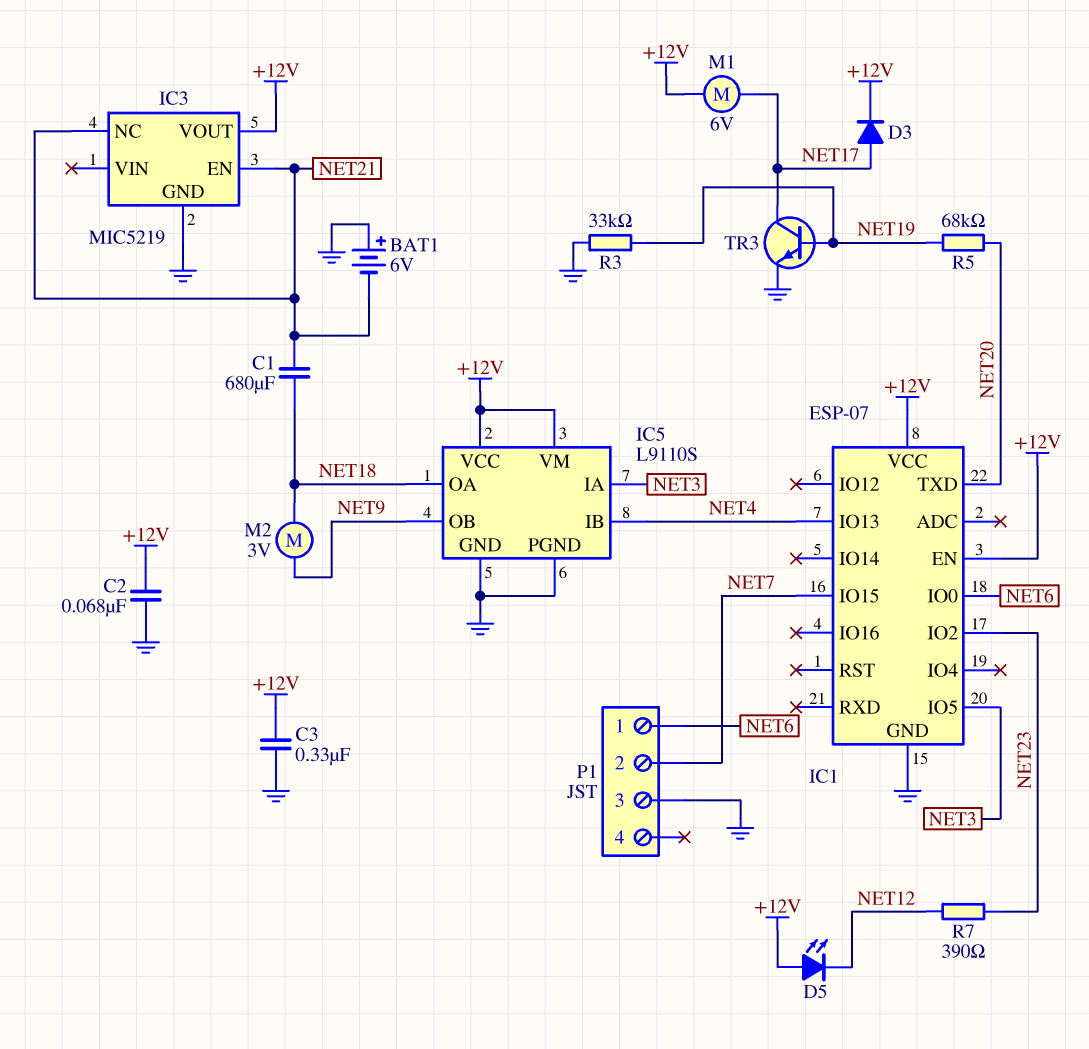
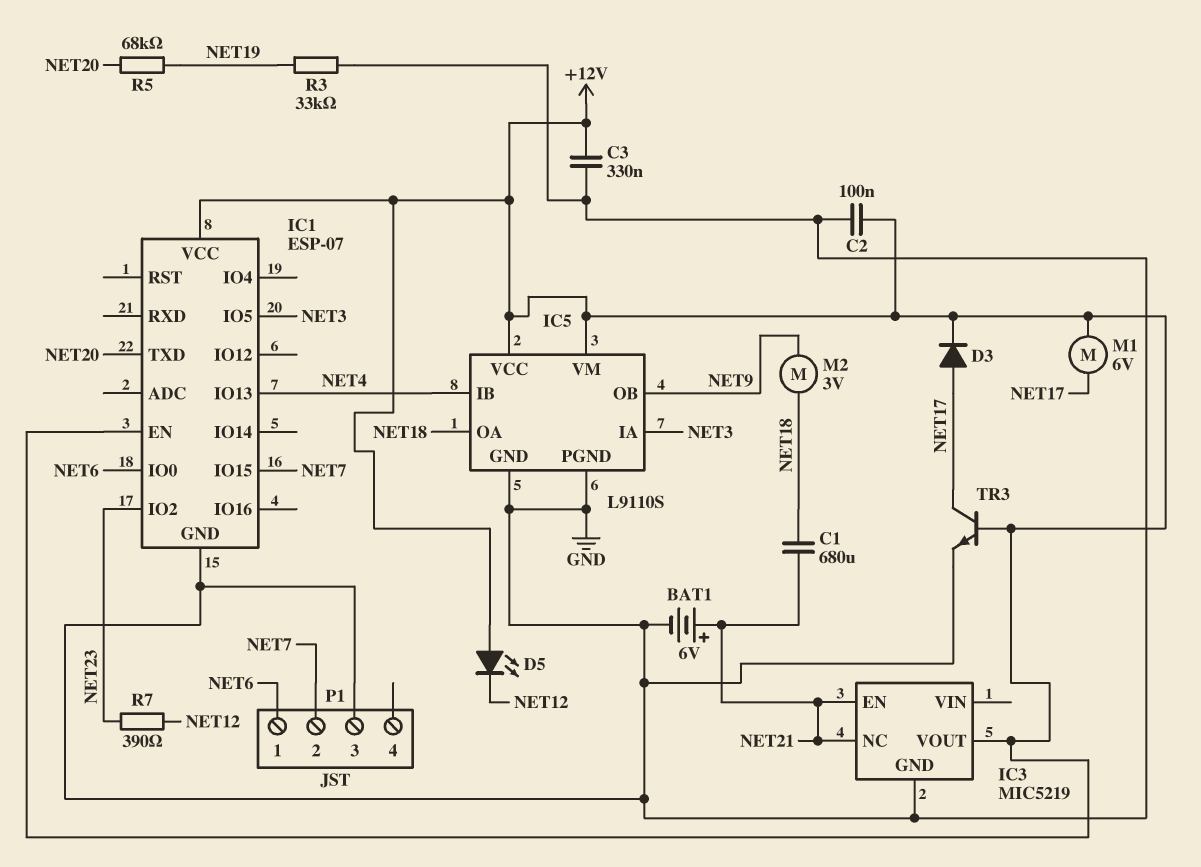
BAT1: 6V (plus GND, minus NET21) -> 6V (plus NET21, minus GND)
C2: 68nF (+12V, GND) -> 100nF (+12V, GND)
TR3: NPN (B NET19, C NET17, E GND) -> NPN (B +12V, C NET17, E GND)

